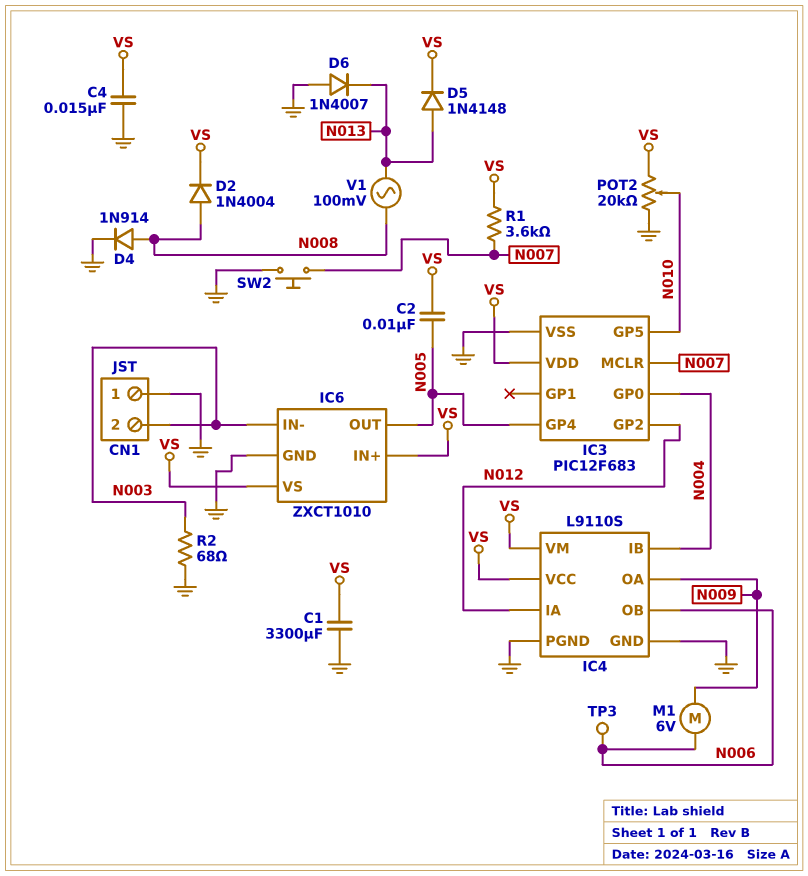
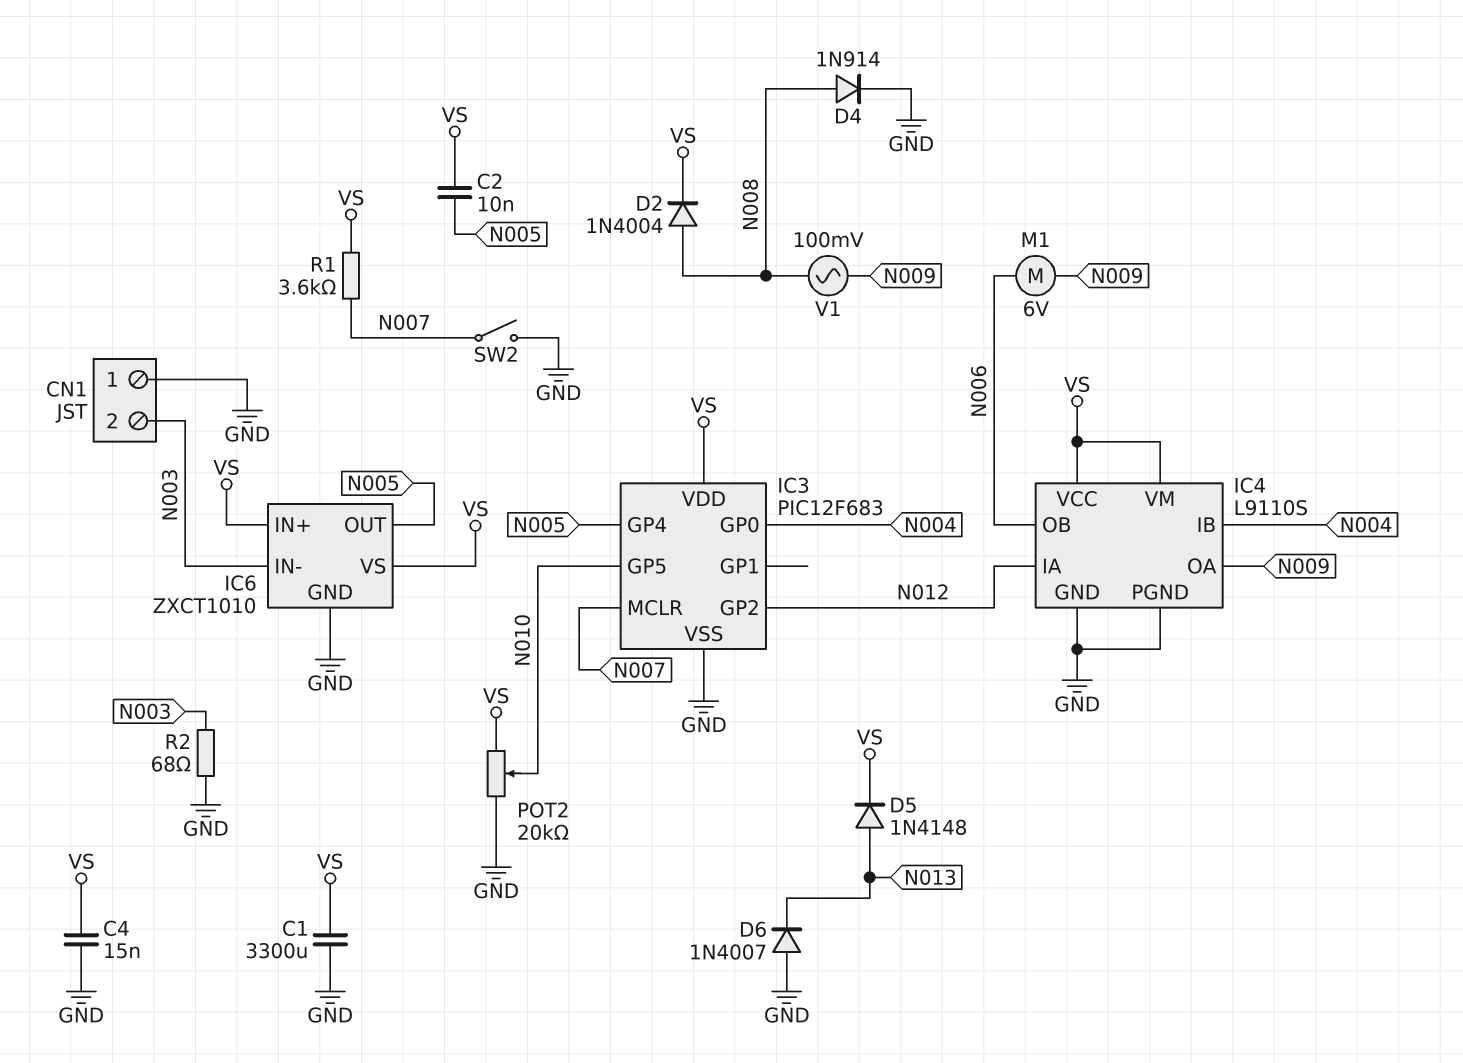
SW2: button (GND, N007) -> switch (GND, N007)
TP3: test point (N006) -> none
V1: AC 100mV (N008, N013) -> AC 100mV (N008, N009)

